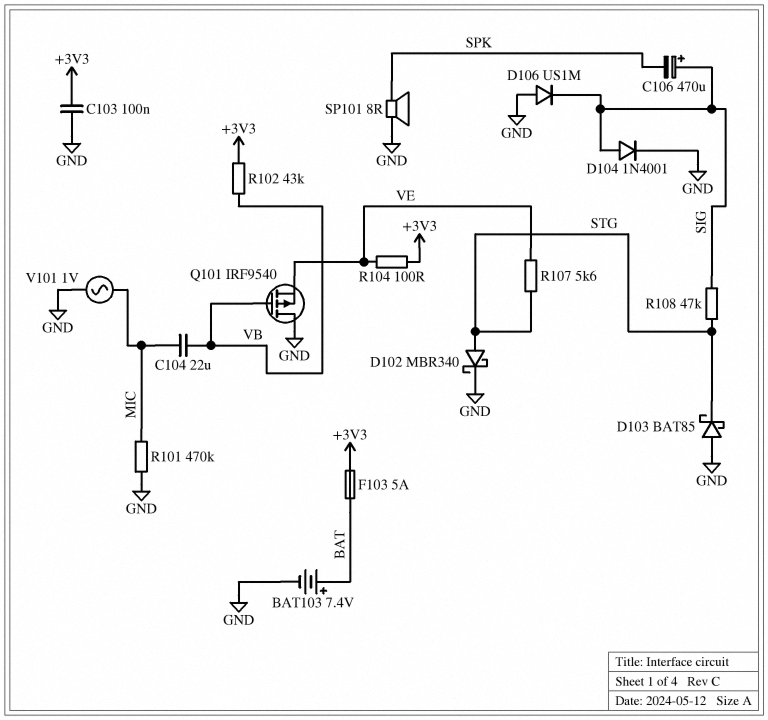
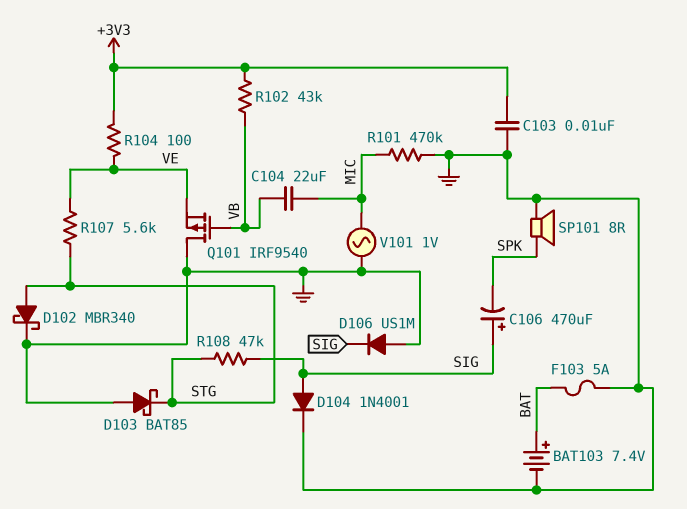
C103: 100nF (+3V3, GND) -> 10nF (+3V3, GND)
F103: 5A (+3V3, BAT) -> 5A (BAT, GND)

